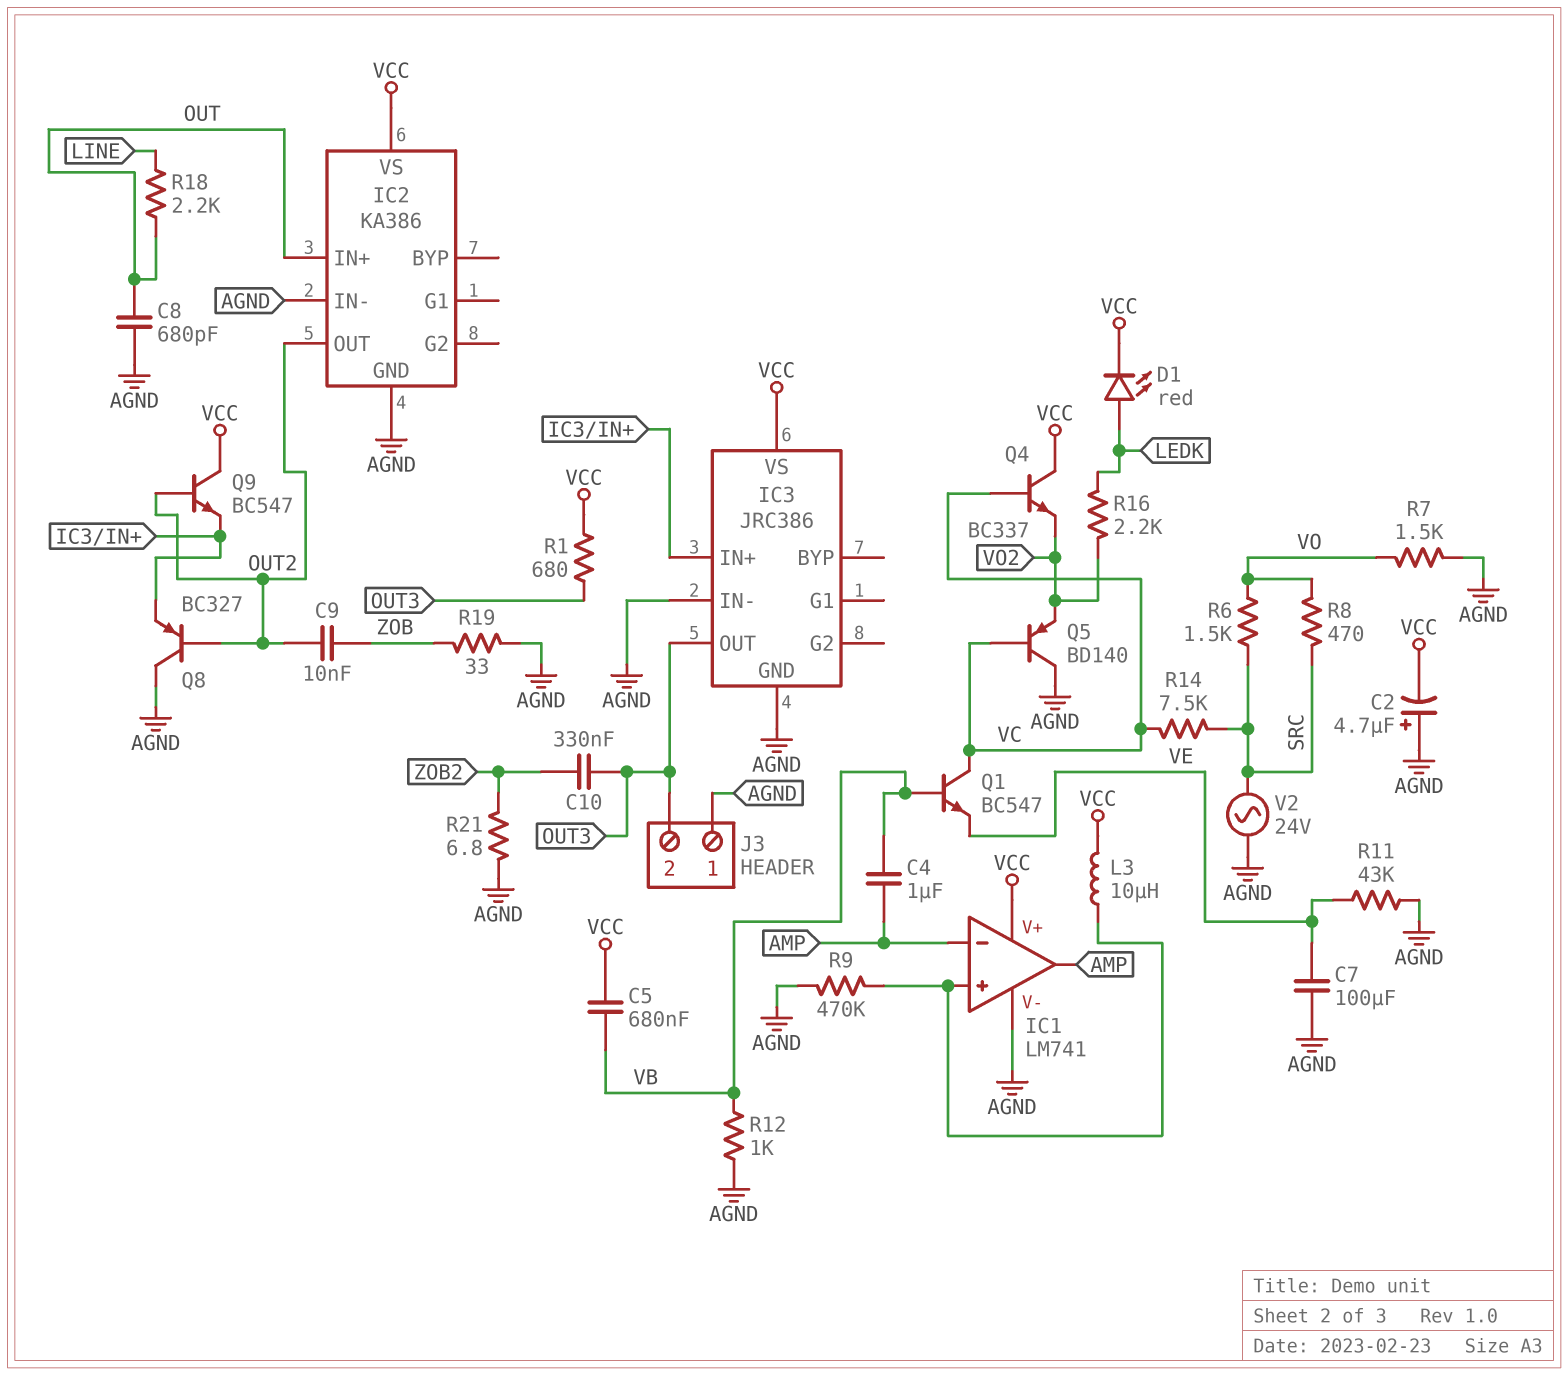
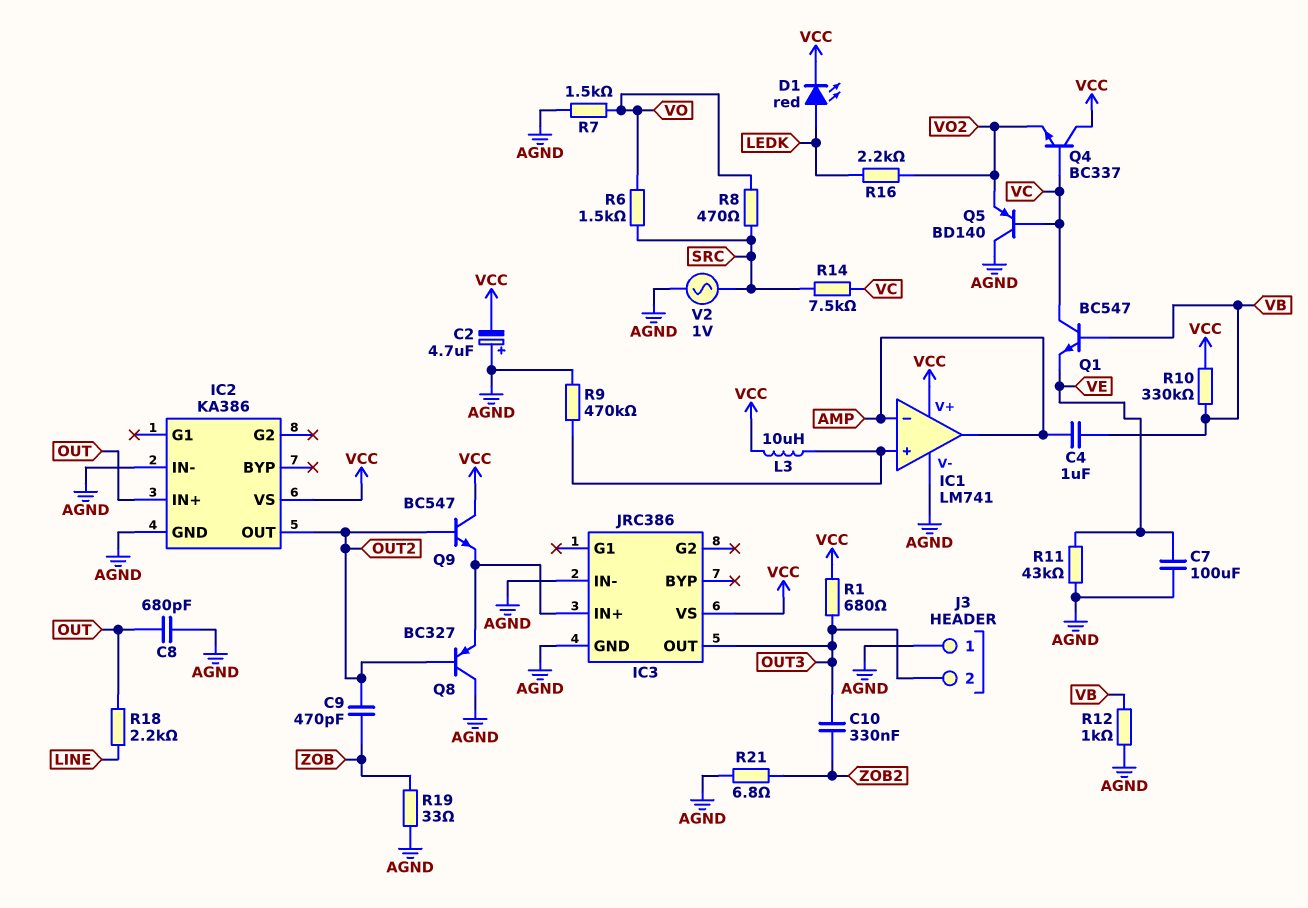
C5: 680nF (VB, VCC) -> none
C9: 10nF (OUT2, ZOB) -> 470pF (OUT2, ZOB)
R10: none -> 330k (VB, VCC)
V2: AC 24V (AGND, SRC) -> AC 1V (AGND, SRC)

